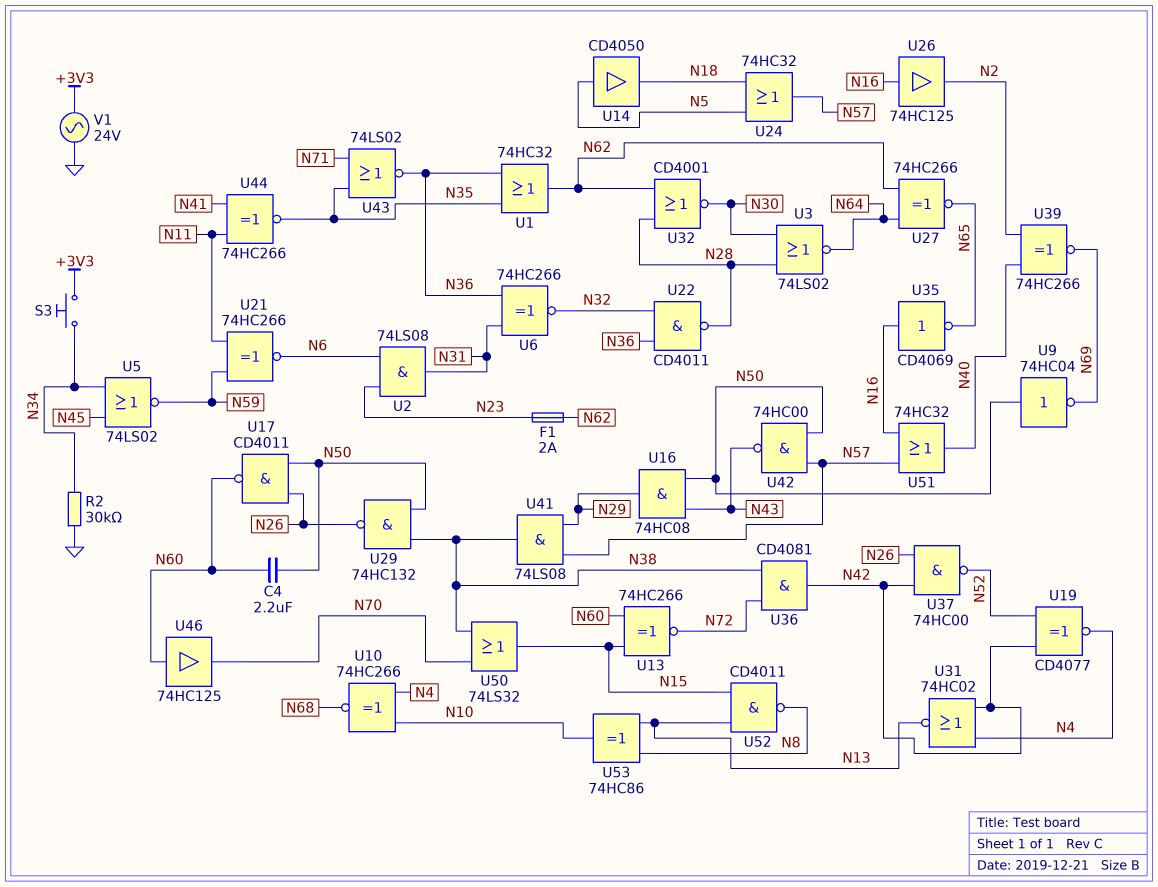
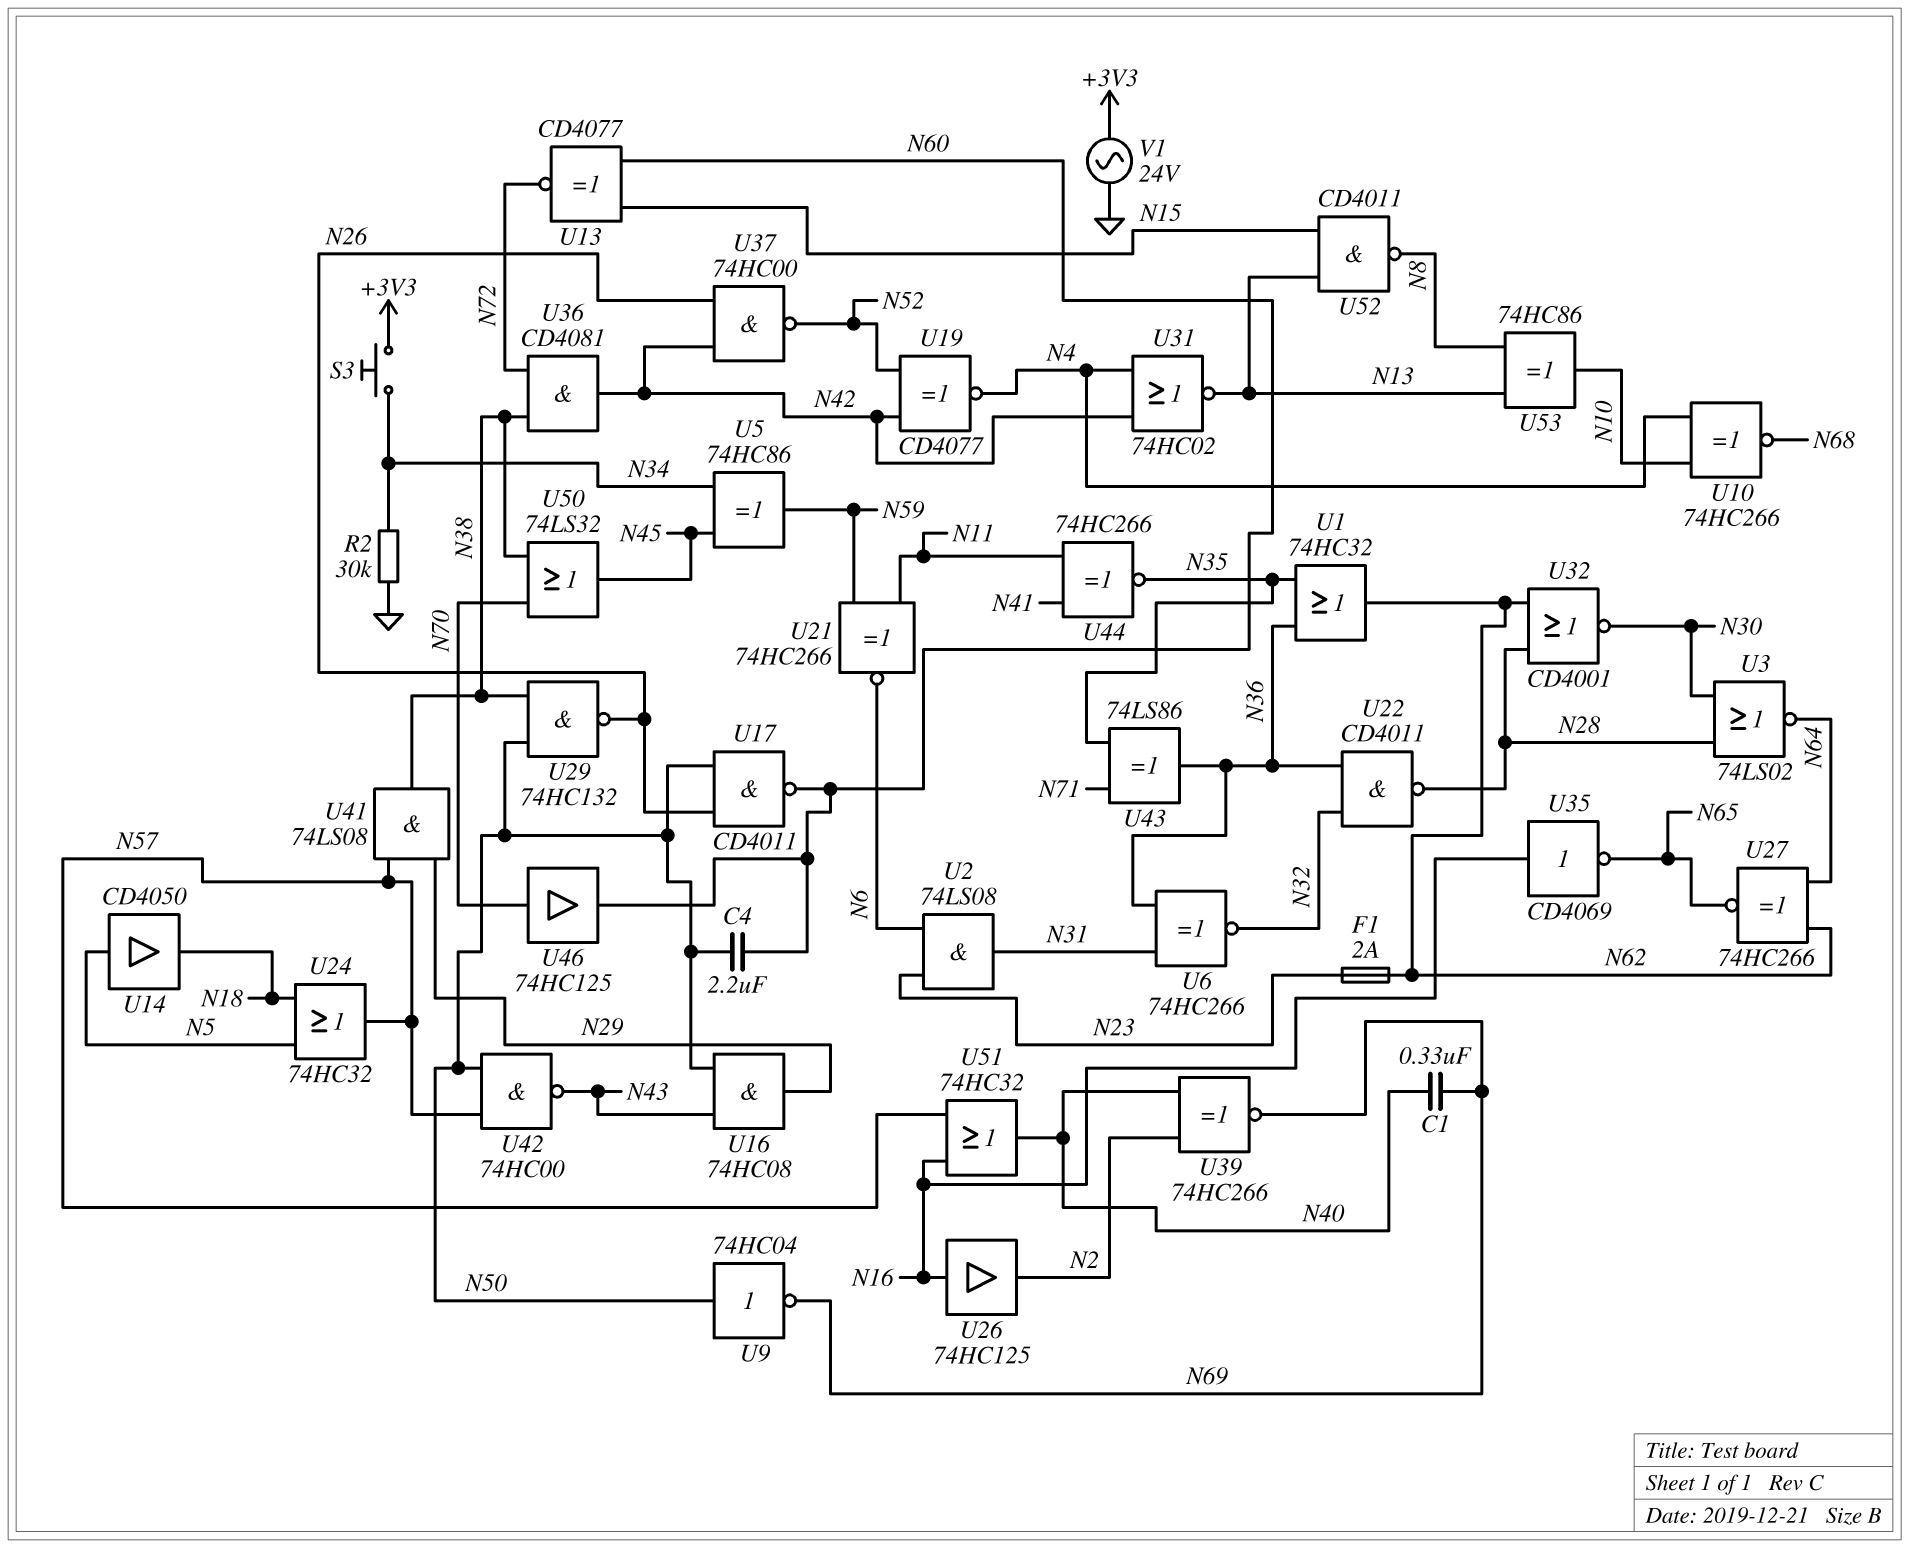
C1: none -> 330nF (N40, N69)
U5: NOR 74LS02 (in N34, in N45, out N59) -> XOR 74HC86 (in N34, in N45, out N59)
U13: XNOR 74HC266 (in N15, in N60, out N72) -> XNOR CD4077 (in N15, in N60, out N72)
U43: NOR 74LS02 (in N35, in N71, out N36) -> XOR 74LS86 (in N35, in N71, out N36)
U46: buffer 74HC125 (in N60, out N70) -> buffer 74HC125 (in N70, out N60)
U50: OR 74LS32 (in N38, in N70, out N15) -> OR 74LS32 (in N38, in N70, out N45)

